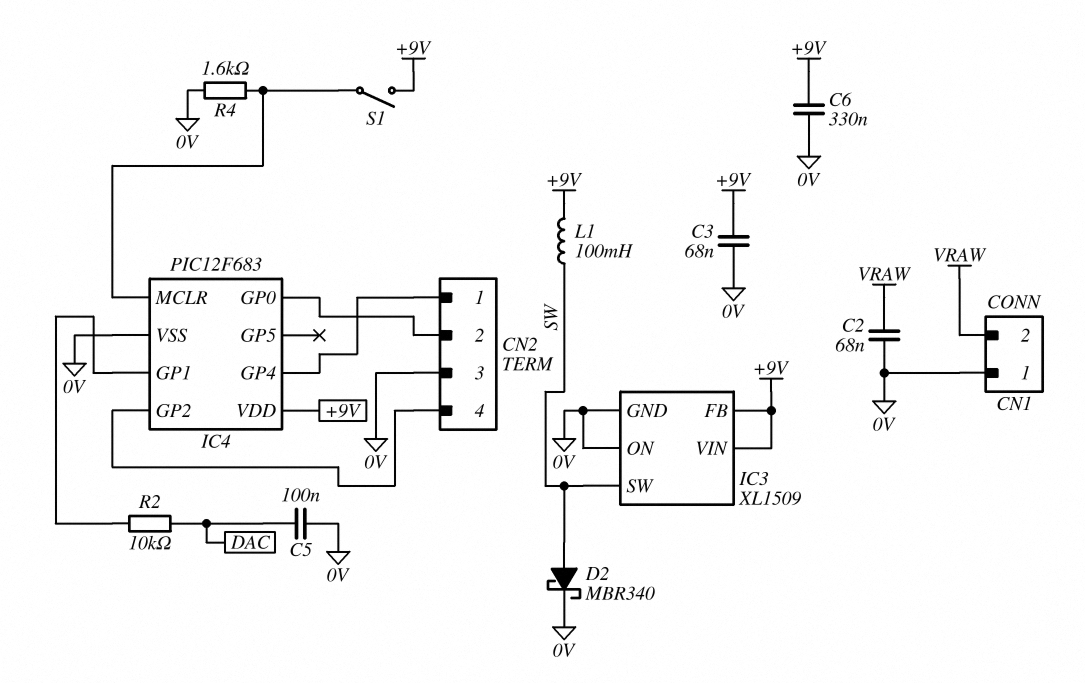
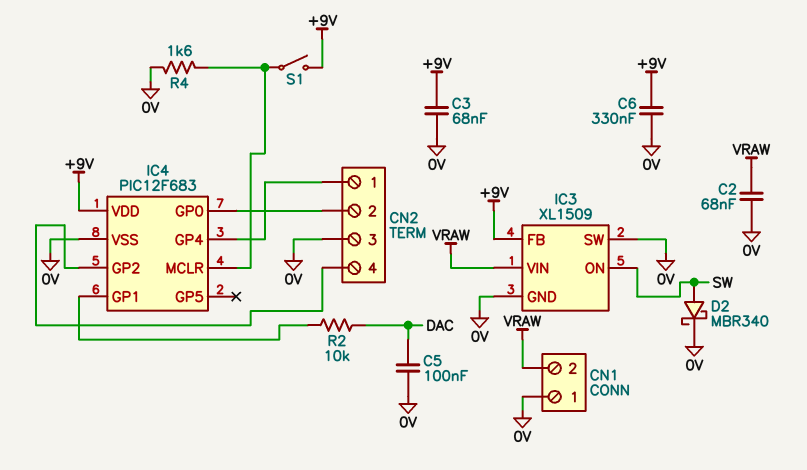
IC3 pin ON: 0V -> SW
IC3 pin SW: SW -> 0V
IC3 pin VIN: +9V -> VRAW
L1: 100mH (+9V, SW) -> none

